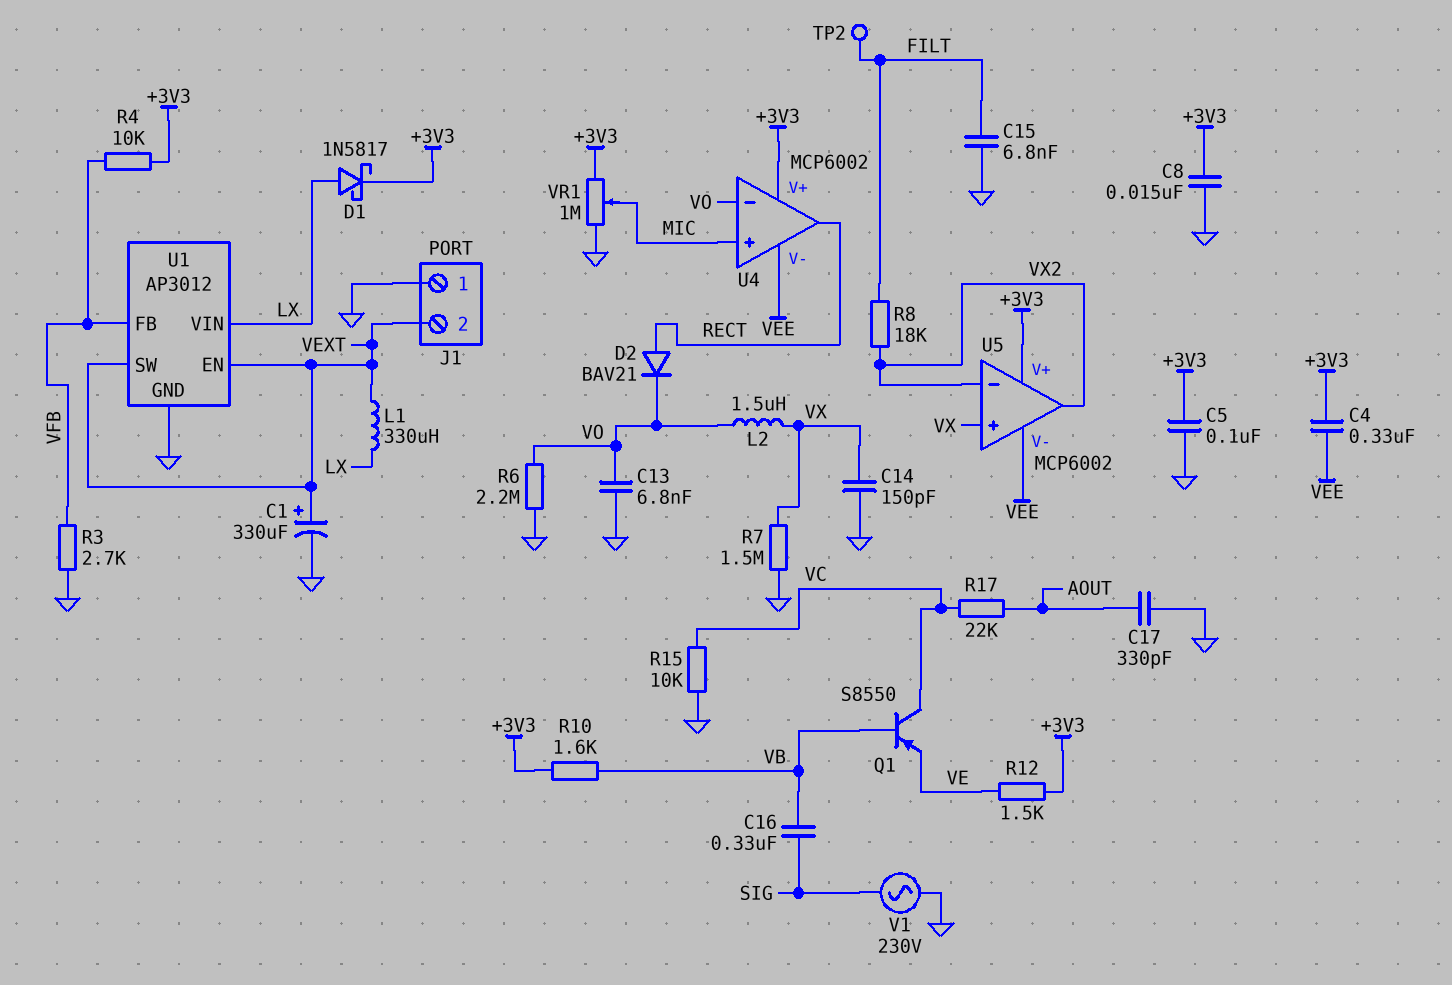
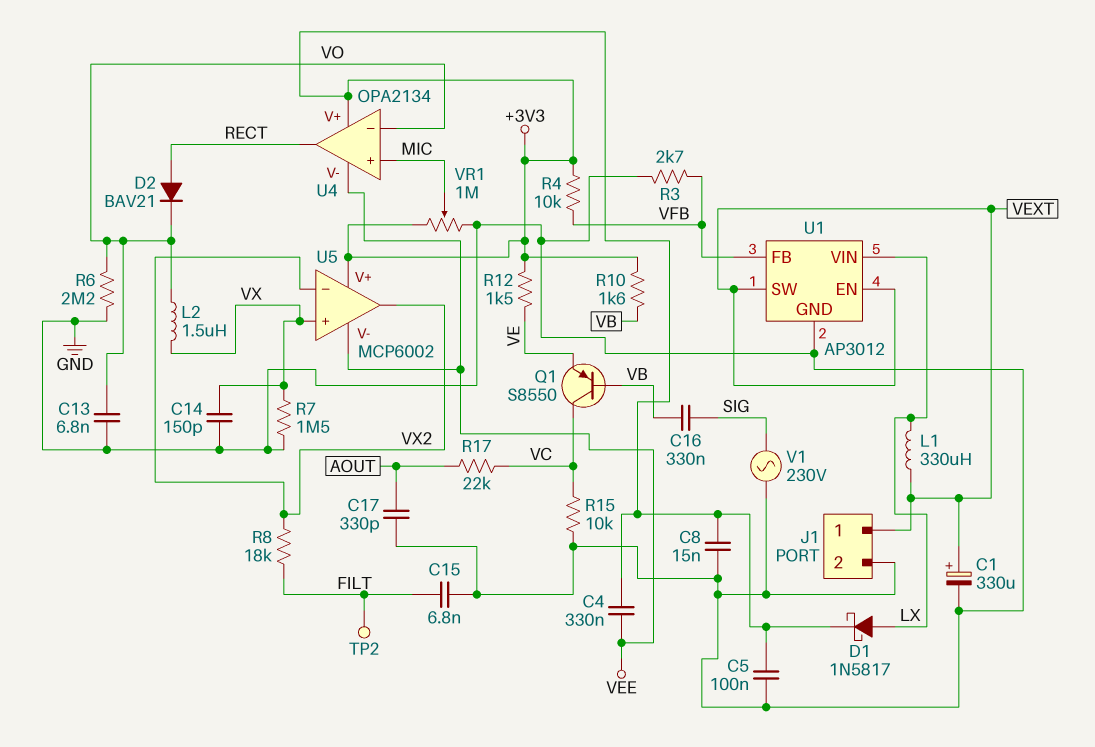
J1 pin 1: GND -> VEXT
J1 pin 2: VEXT -> GND
U4: MCP6002 -> OPA2134

